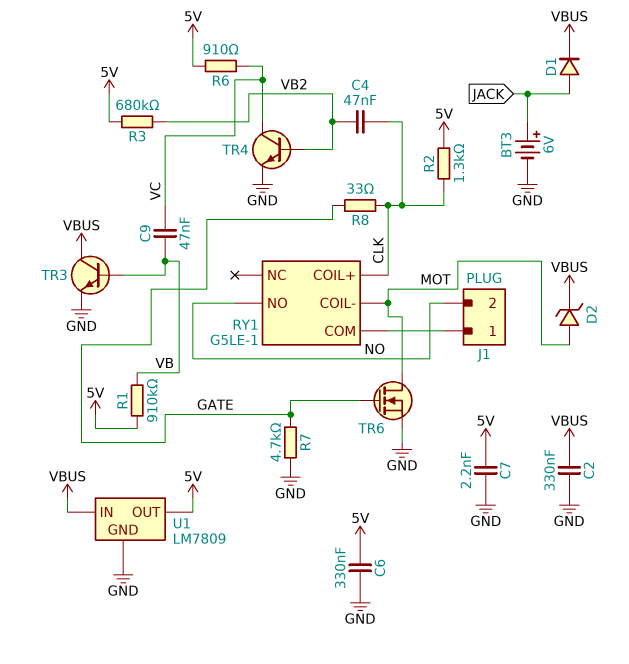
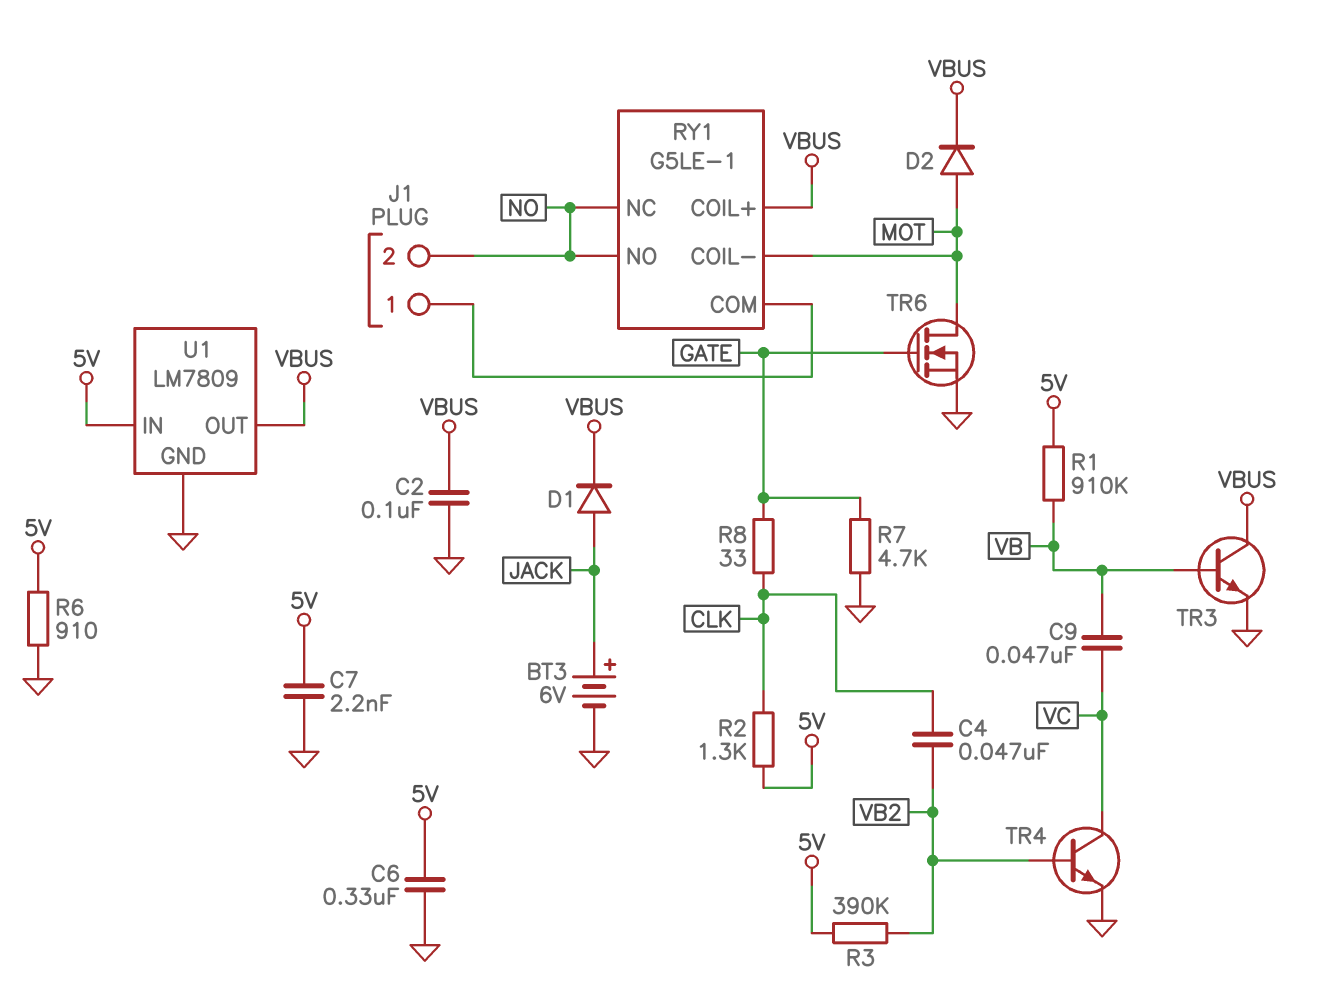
C2: 330nF (GND, VBUS) -> 100nF (GND, VBUS)
D2: zener (A MOT, K VBUS) -> diode (A MOT, K VBUS)
R3: 680k (5V, VB2) -> 390k (5V, VB2)
R6: 910 (5V, VC) -> 910 (5V, GND)
RY1 pin COIL+: CLK -> VBUS
RY1 pin NC: none -> NO
U1 pin IN: VBUS -> 5V
U1 pin OUT: 5V -> VBUS

